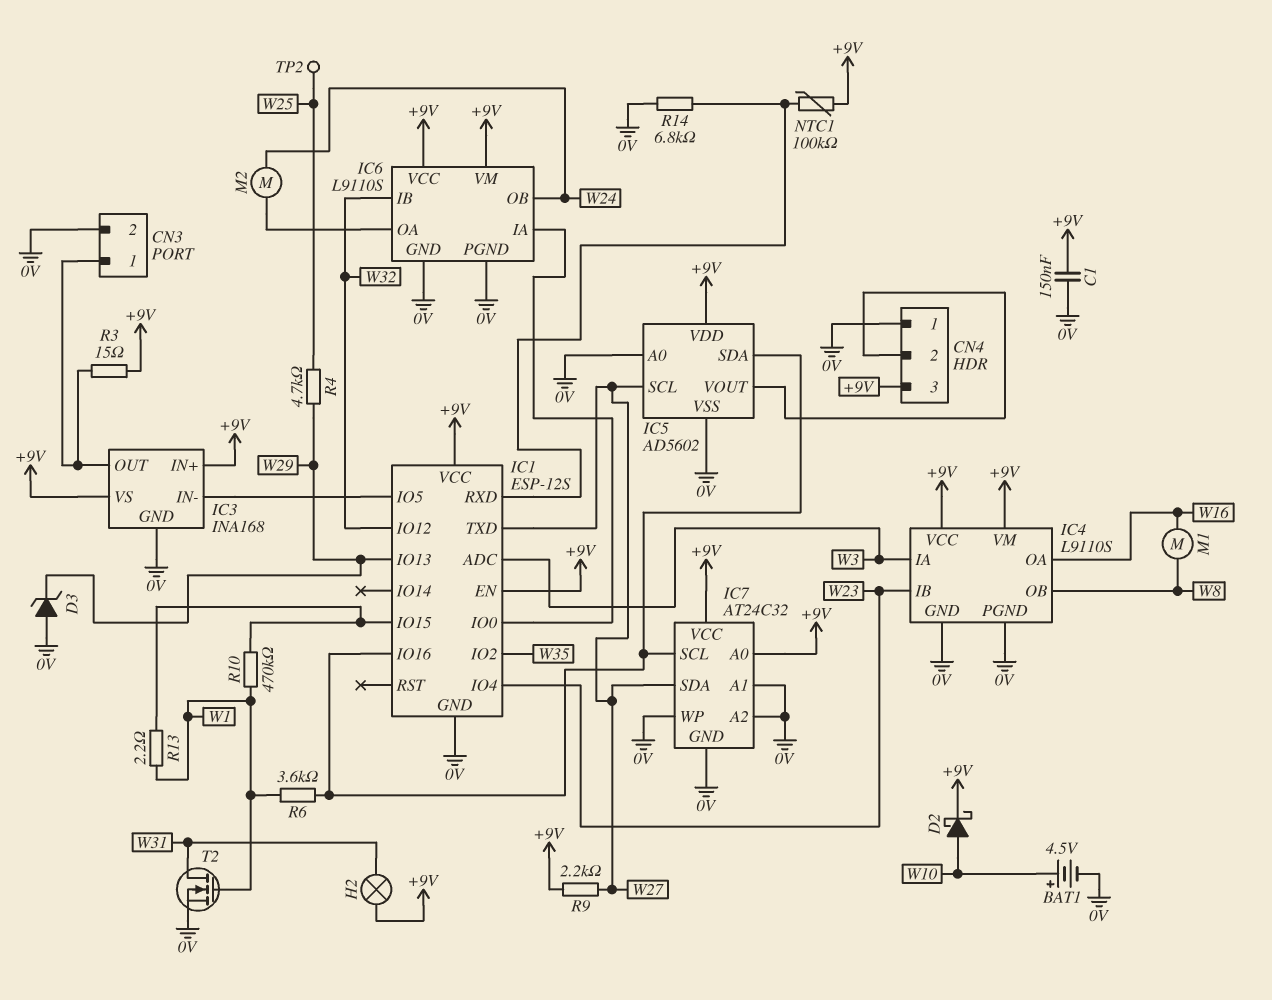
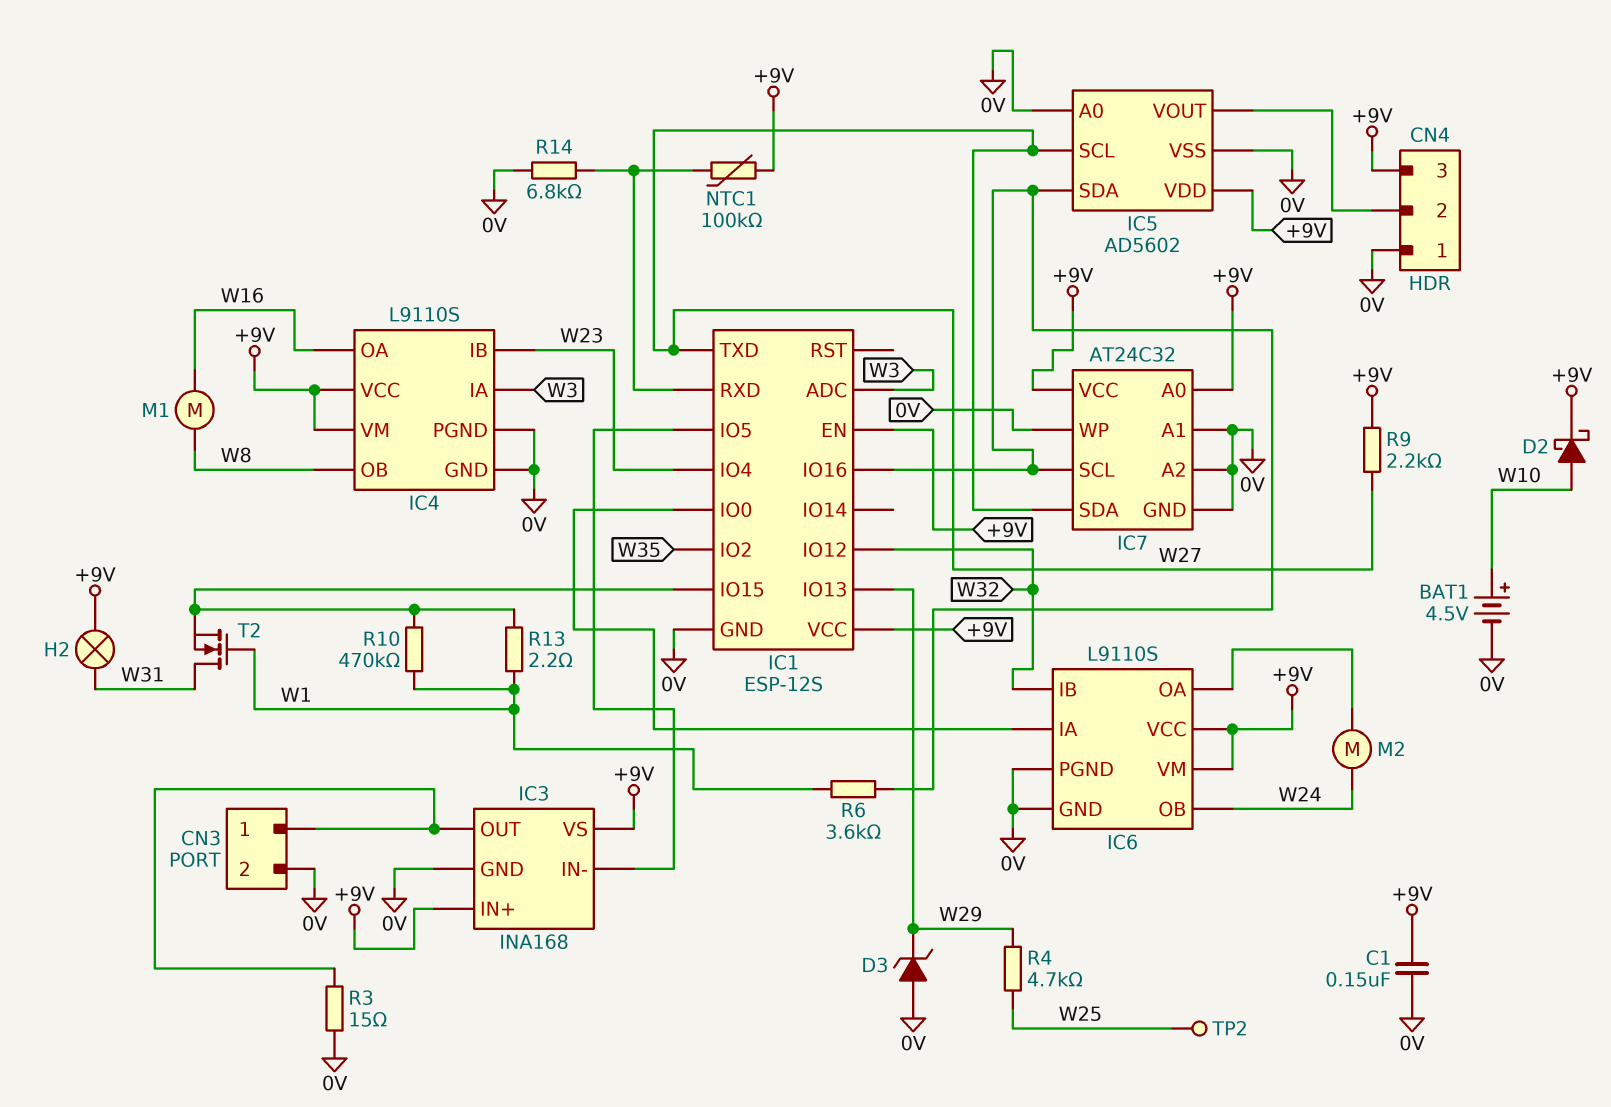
R3: 15 (+9V, CN3/1) -> 15 (0V, CN3/1)
T2: NMOS (G W1, D W31, S 0V) -> NMOS (G W1, D W31, S IC1/IO15)

